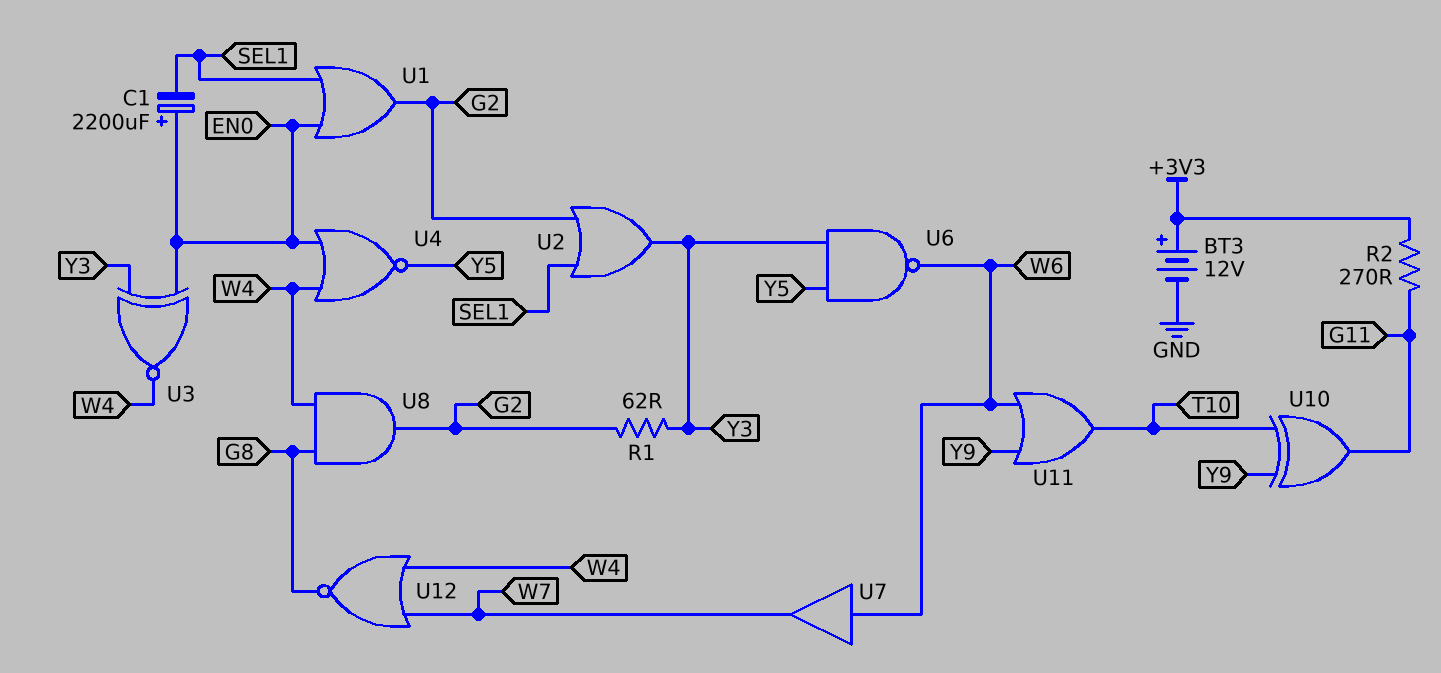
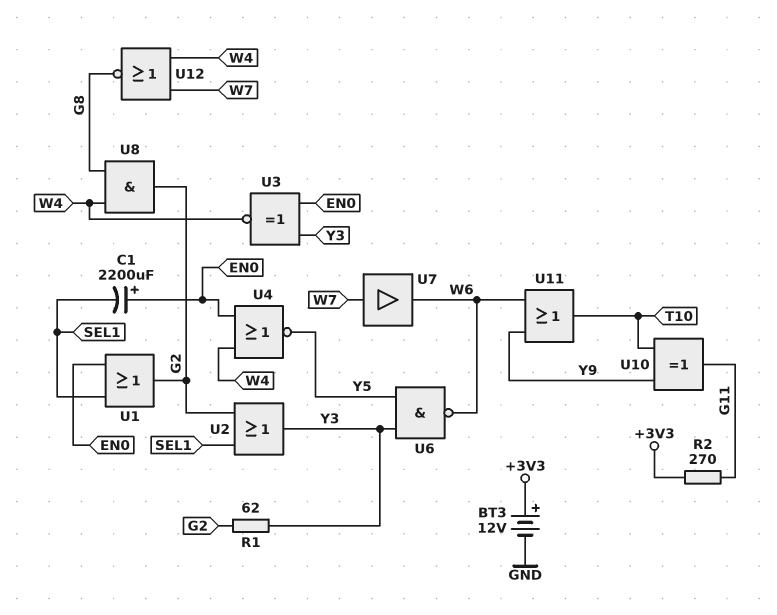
U7: buffer (in W6, out W7) -> buffer (in W7, out W6)

